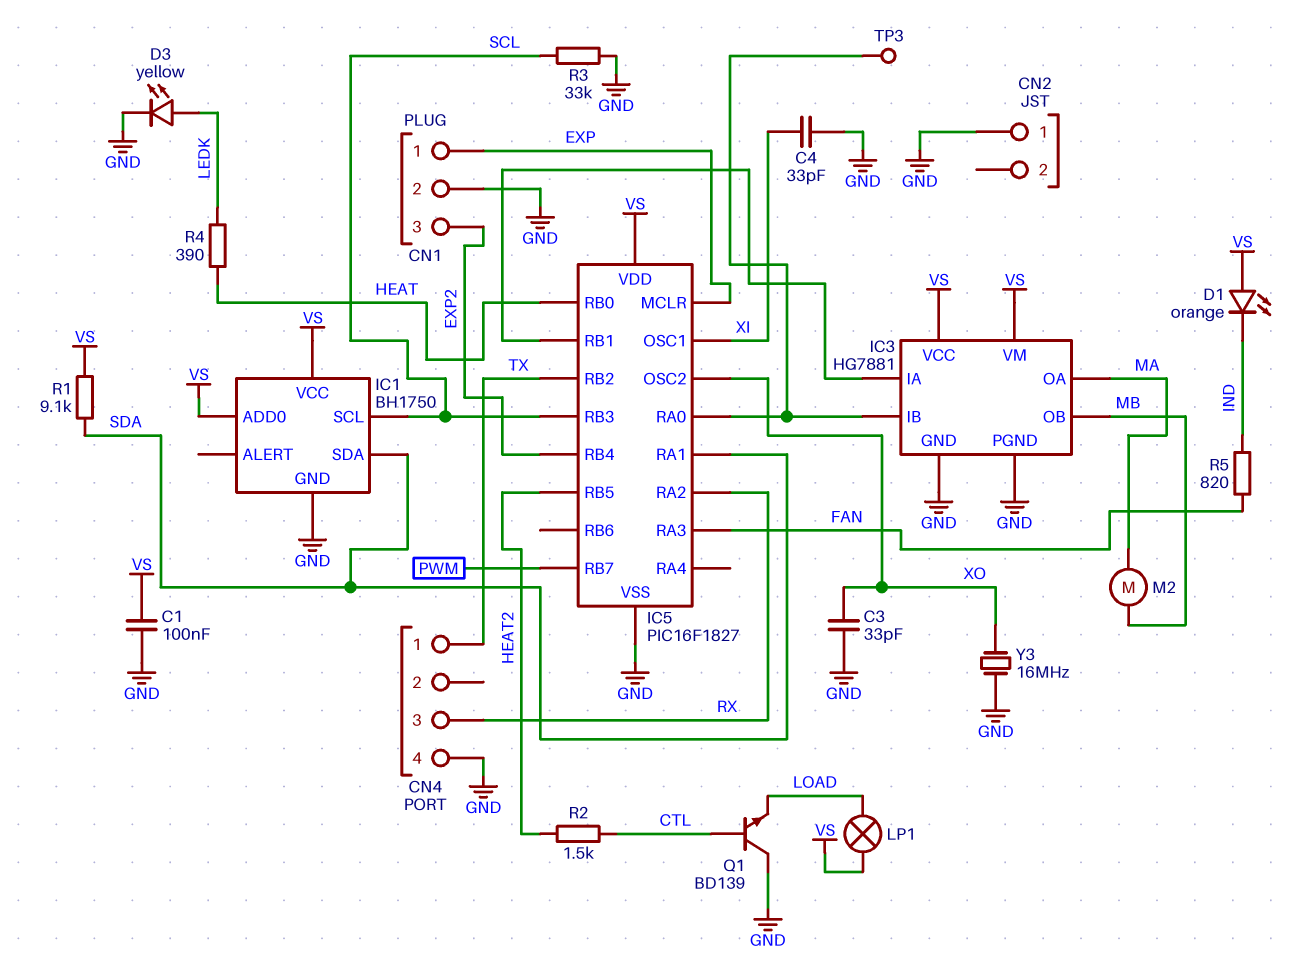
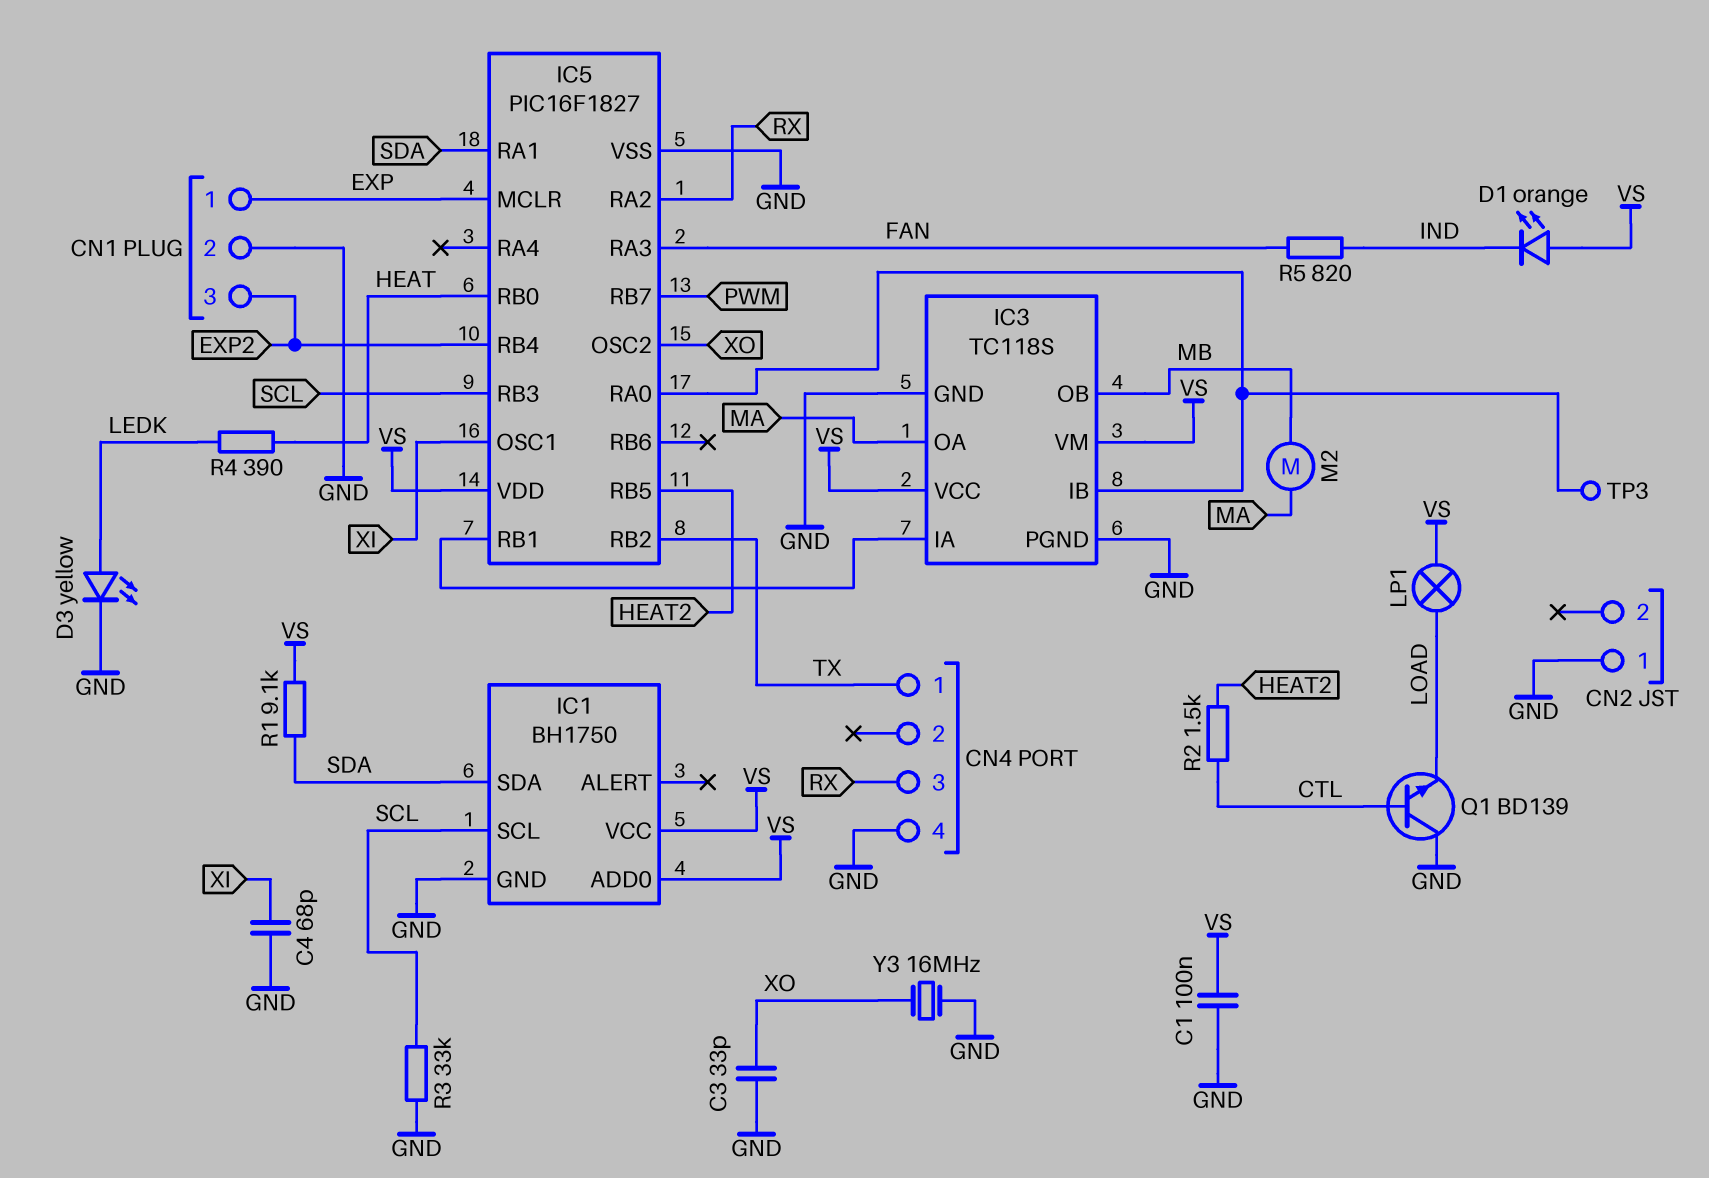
C4: 33pF (GND, XI) -> 68pF (GND, XI)
IC3: HG7881 -> TC118S

